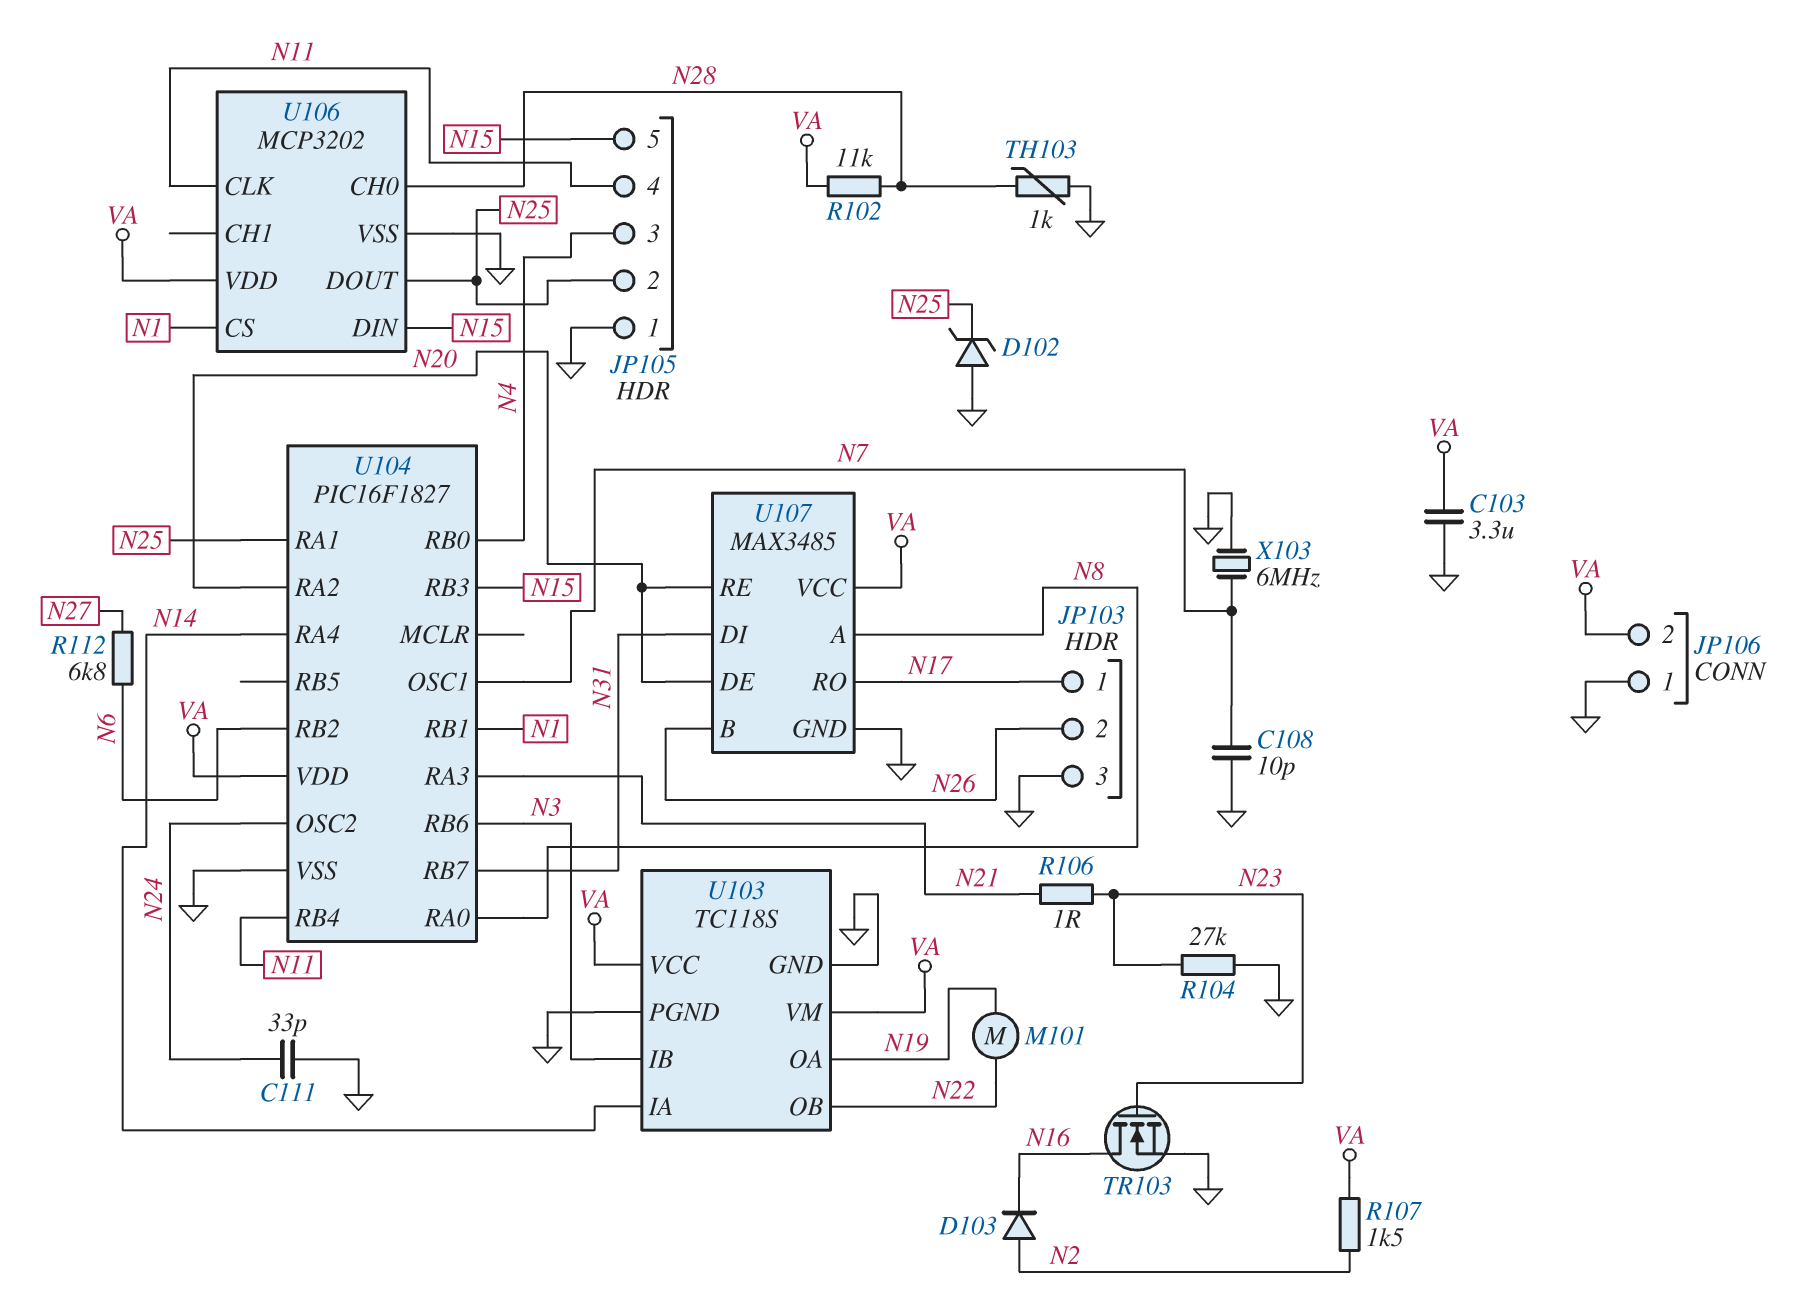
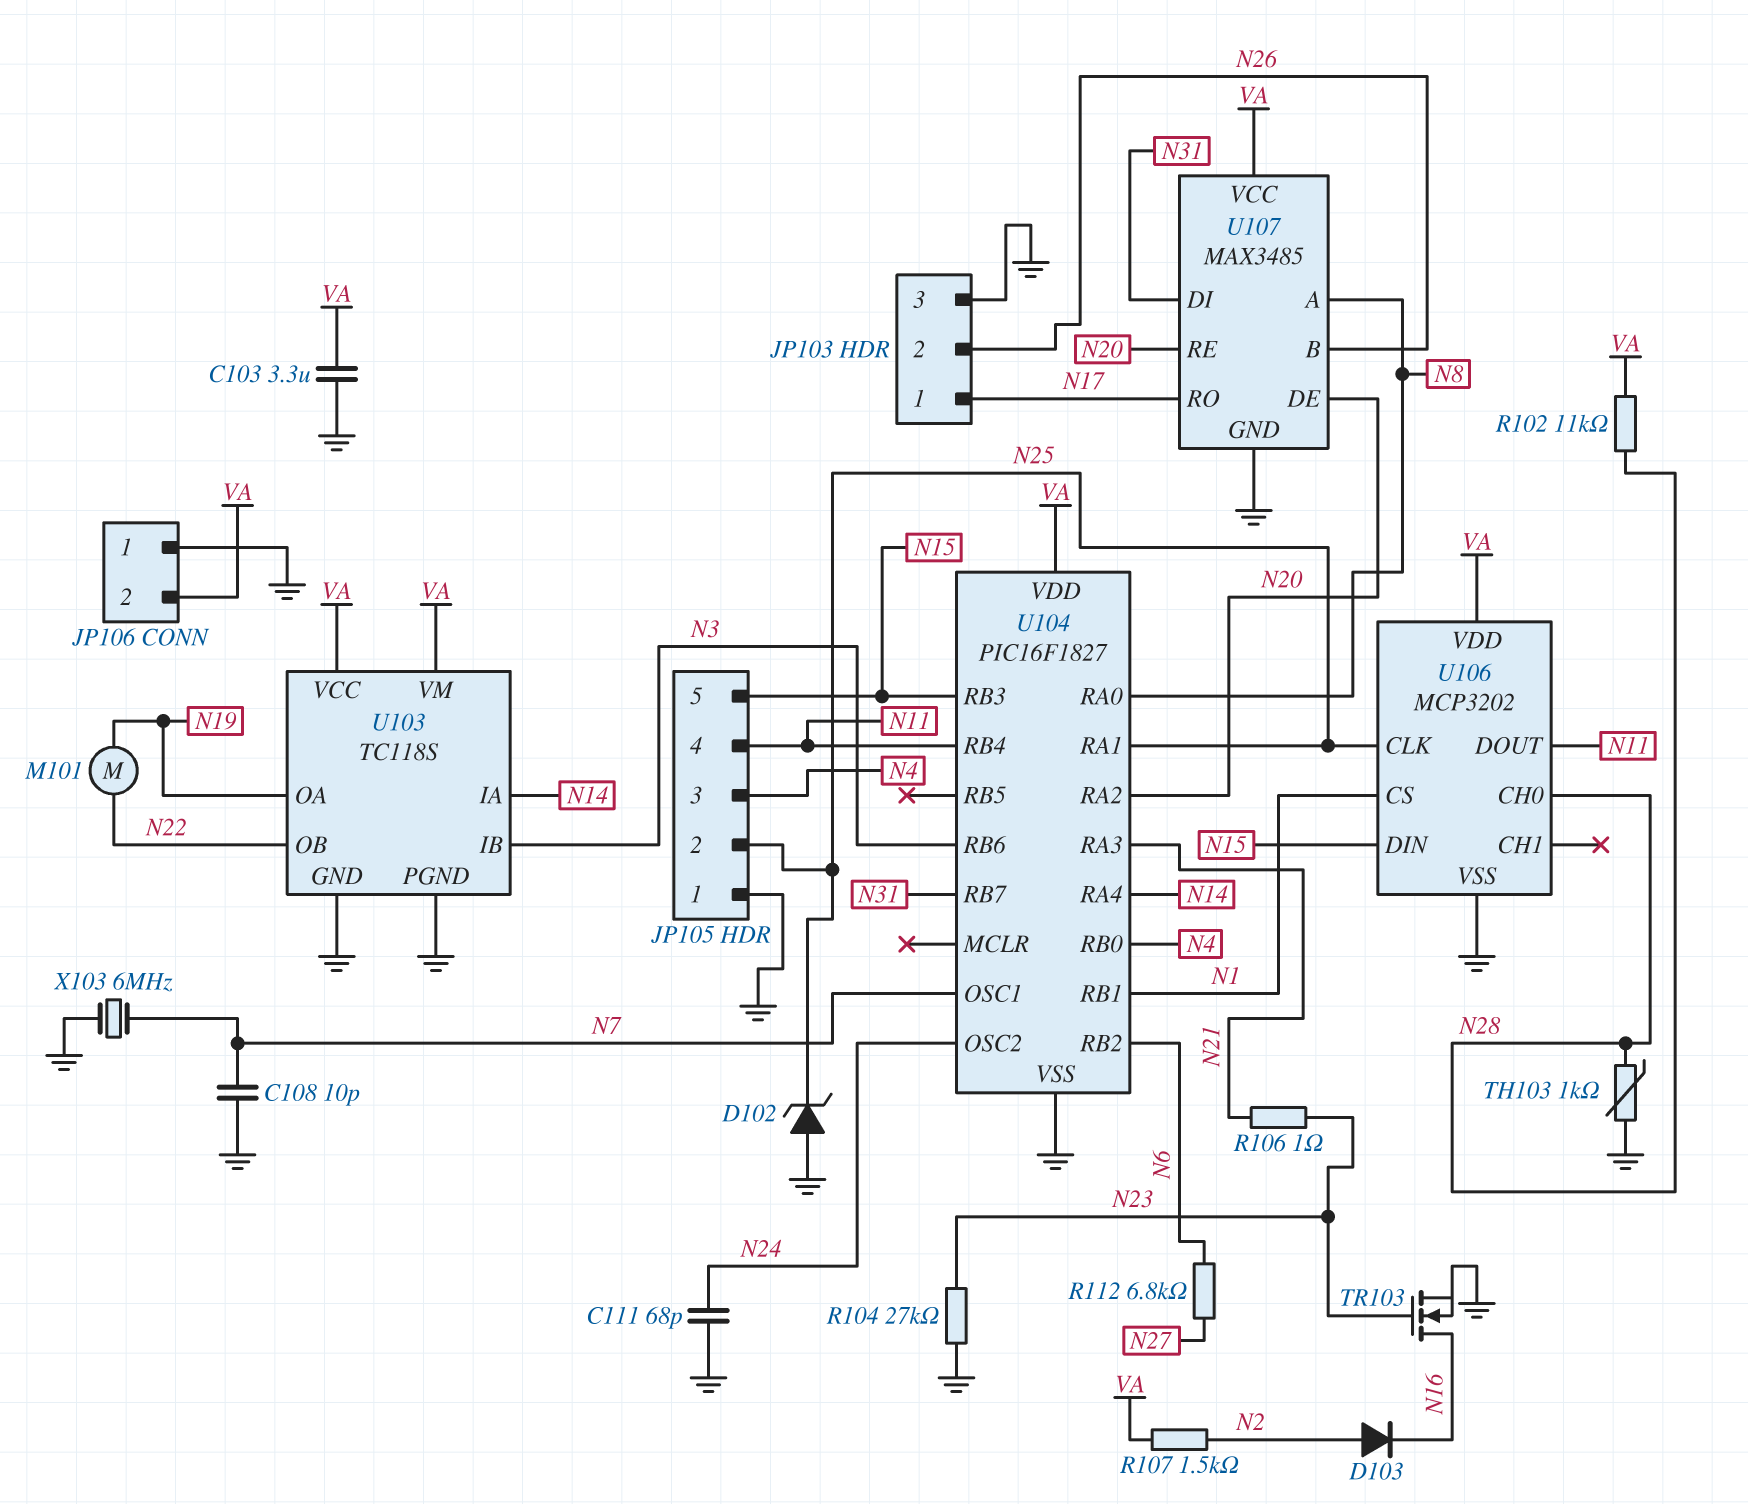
C111: 33pF (GND, N24) -> 68pF (GND, N24)
U106 pin CLK: N11 -> N25
U106 pin DOUT: N25 -> N11

